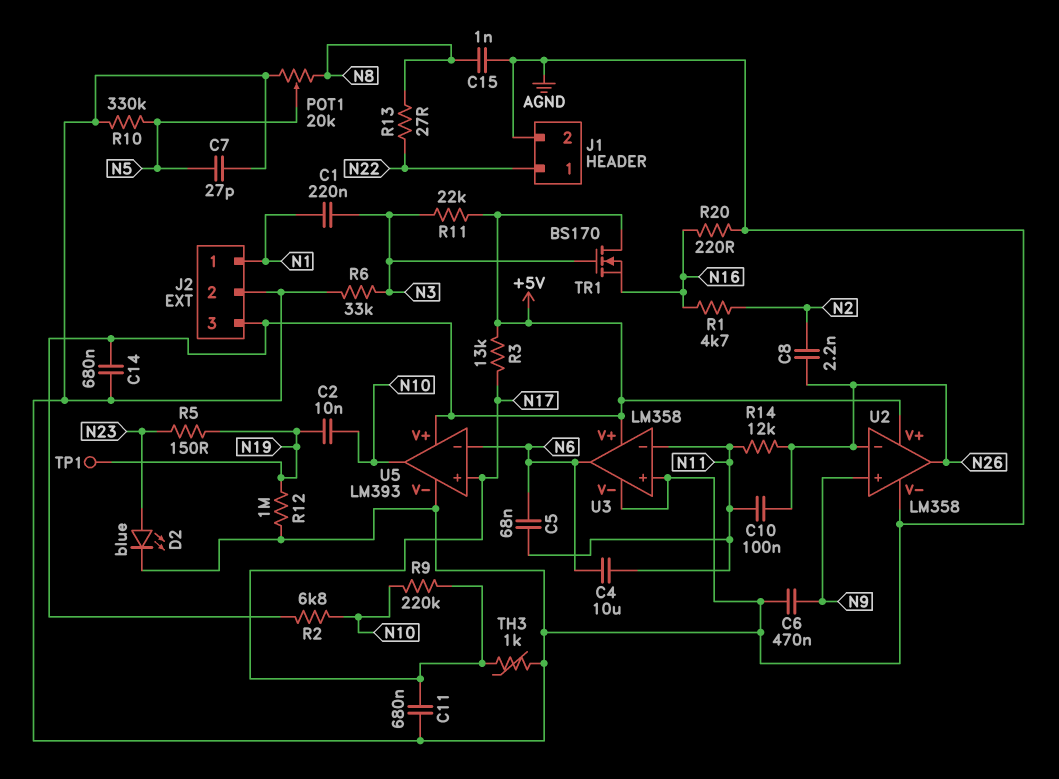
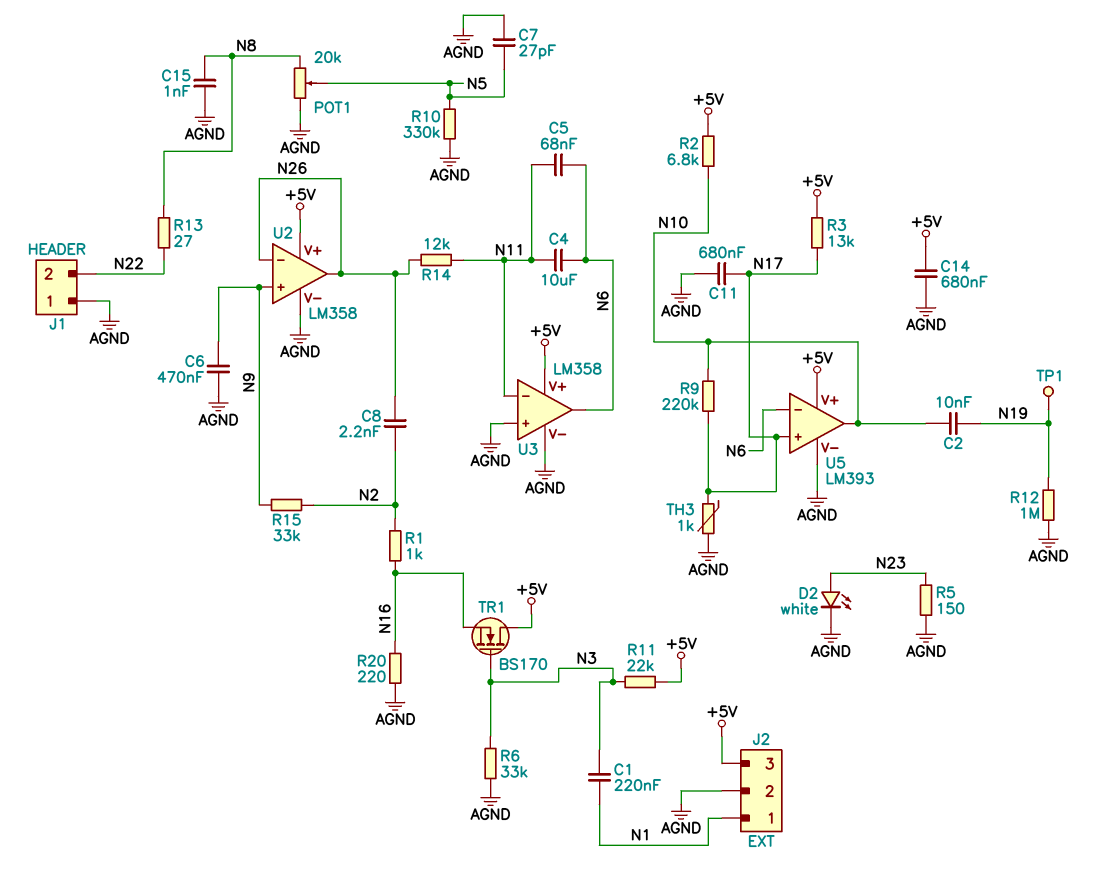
C10: 100nF (N11, N26) -> none
D2: LED blue (A N23, K AGND) -> LED white (A N23, K AGND)
J1 pin 1: N22 -> AGND
J1 pin 2: AGND -> N22
R1: 4.7k (N2, N16) -> 1k (N2, N16)
R5: 150 (N19, N23) -> 150 (AGND, N23)
R15: none -> 33k (N2, N9)

